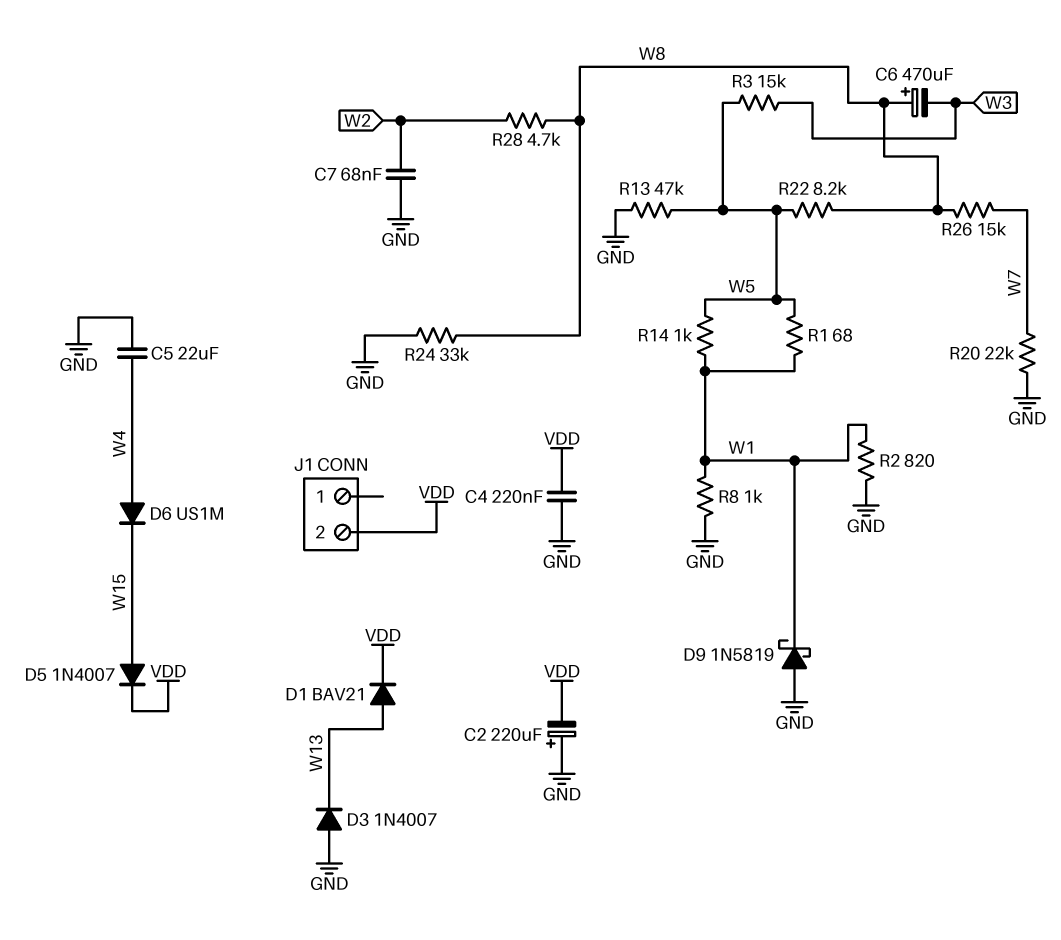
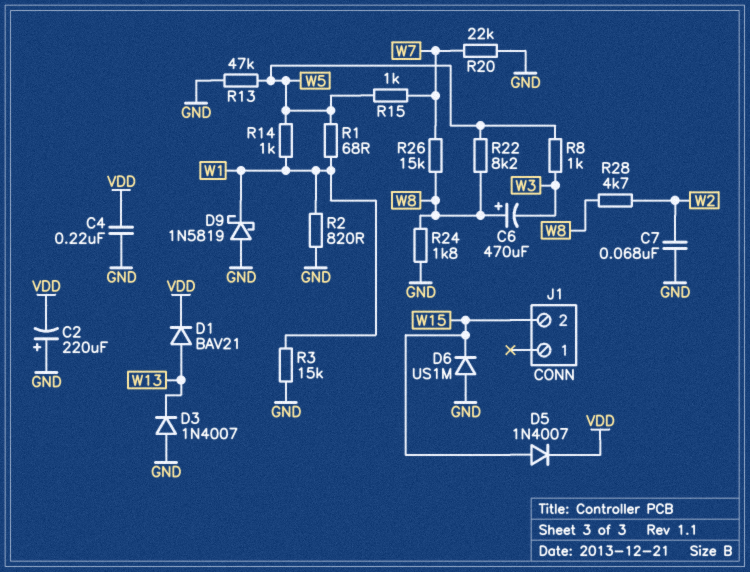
C5: 22uF (GND, W4) -> none
D6: diode US1M (A W4, K W15) -> diode US1M (A GND, K W15)
J1 pin 2: VDD -> W15
R3: 15k (W3, W5) -> 15k (GND, W1)
R8: 1k (GND, W1) -> 1k (W3, W5)
R15: none -> 1k (W5, W7)
R24: 33k (GND, W8) -> 1.8k (GND, W8)

